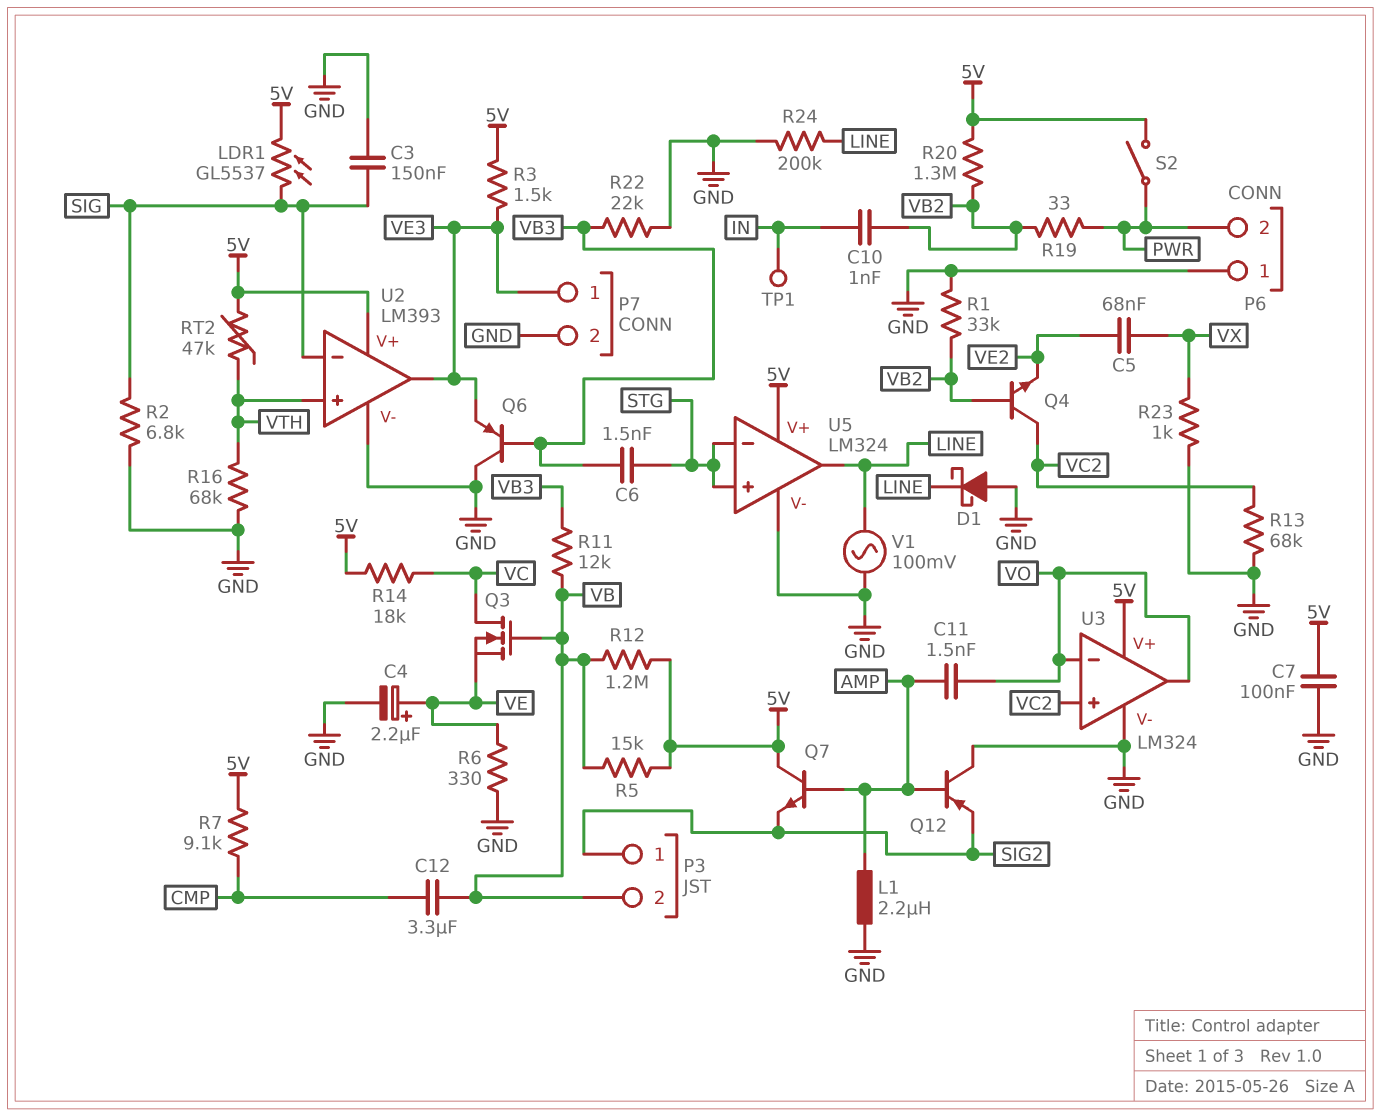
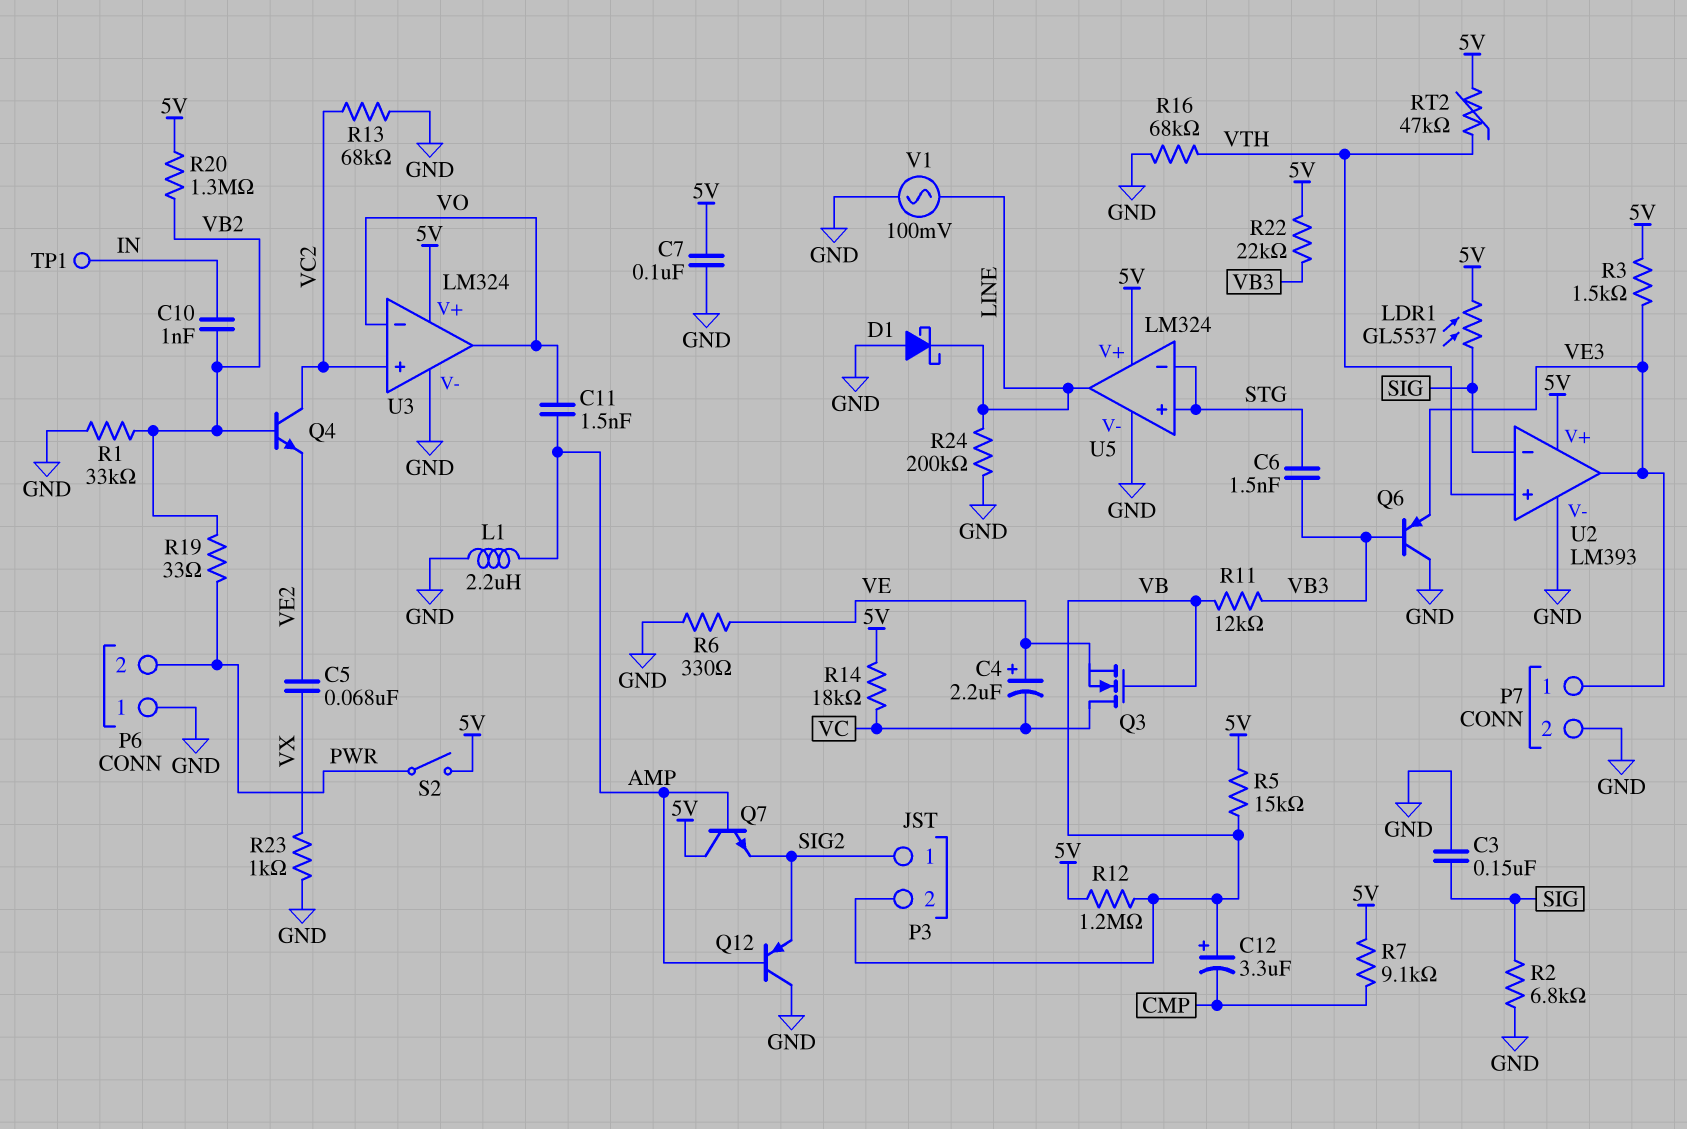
C4: 2.2uF (plus VE, minus GND) -> 2.2uF (plus VE, minus VC)
C12: 3.3uF (CMP, VB) -> 3.3uF (plus VB, minus CMP)
R22: 22k (GND, VB3) -> 22k (5V, VB3)

